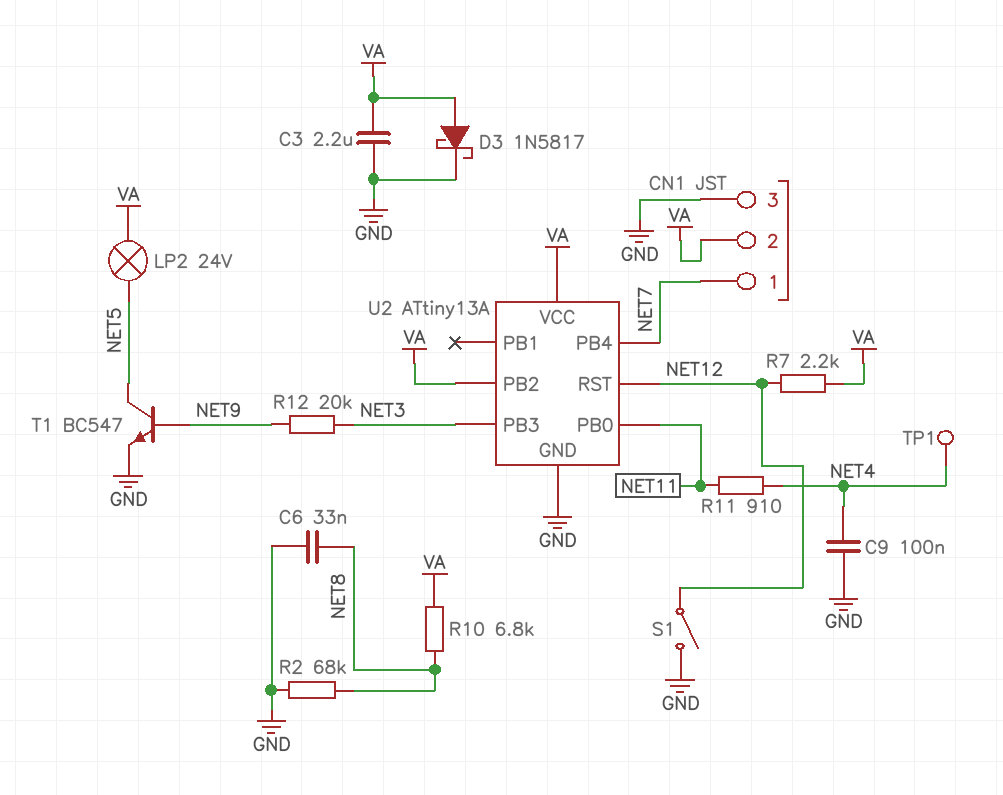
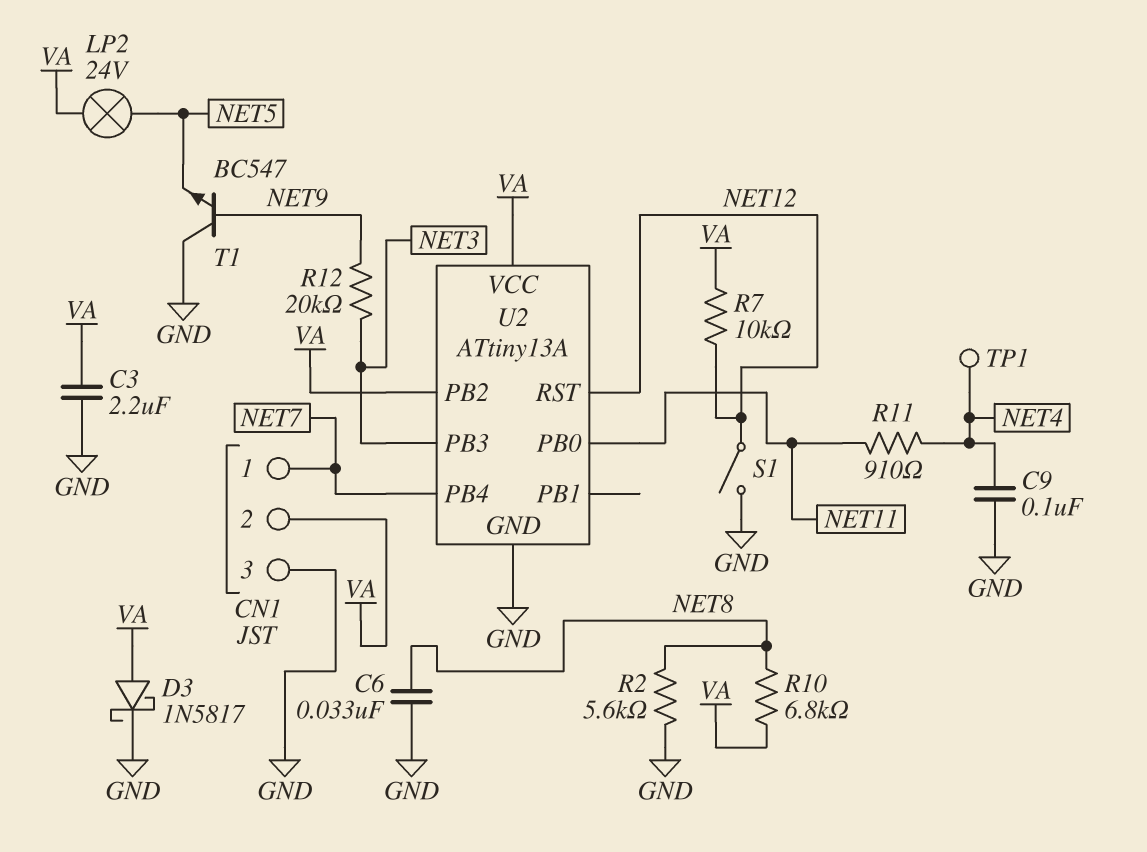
R2: 68k (GND, NET8) -> 5.6k (GND, NET8)
R7: 2.2k (NET12, VA) -> 10k (NET12, VA)
T1: NPN BC547 (B NET9, C NET5, E GND) -> NPN BC547 (B NET9, C GND, E NET5)

